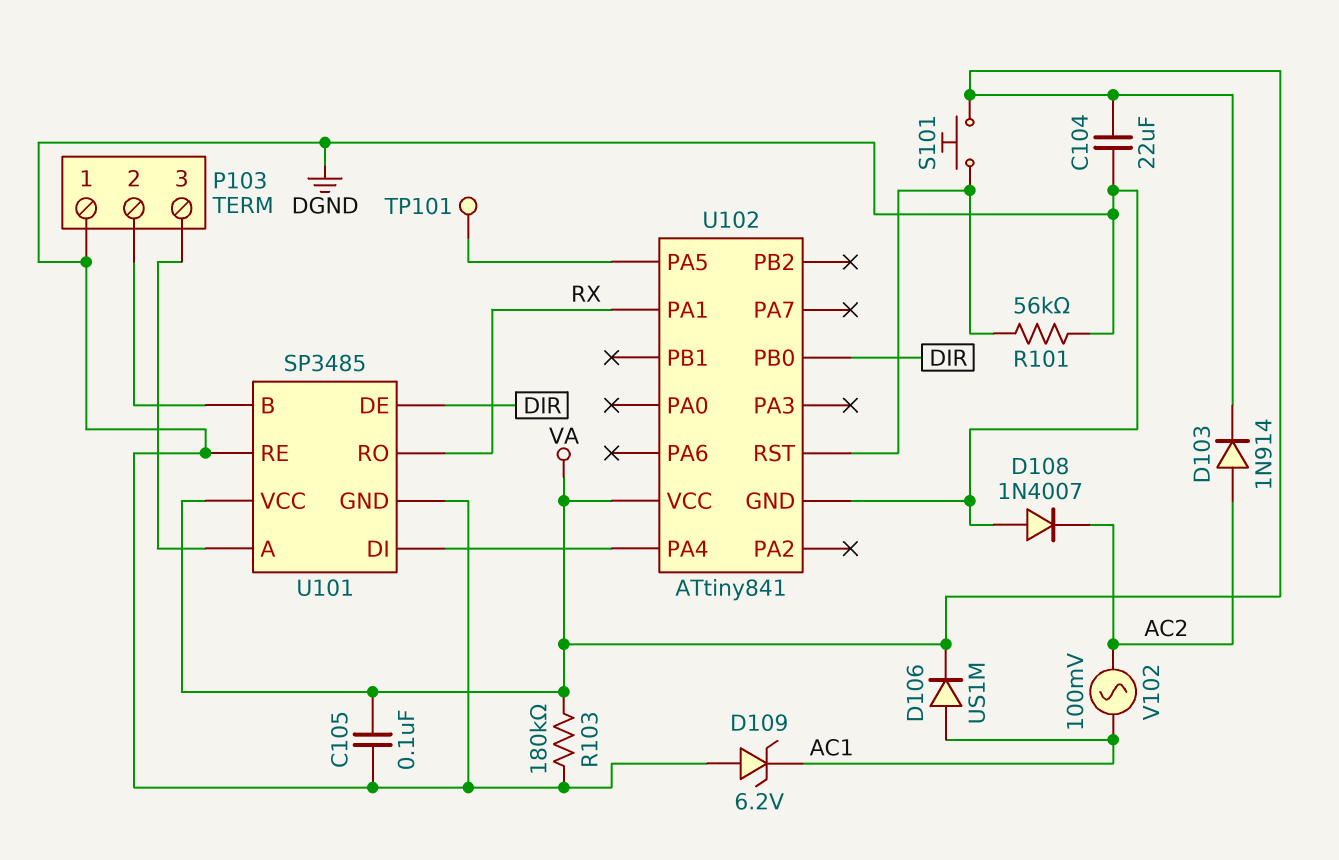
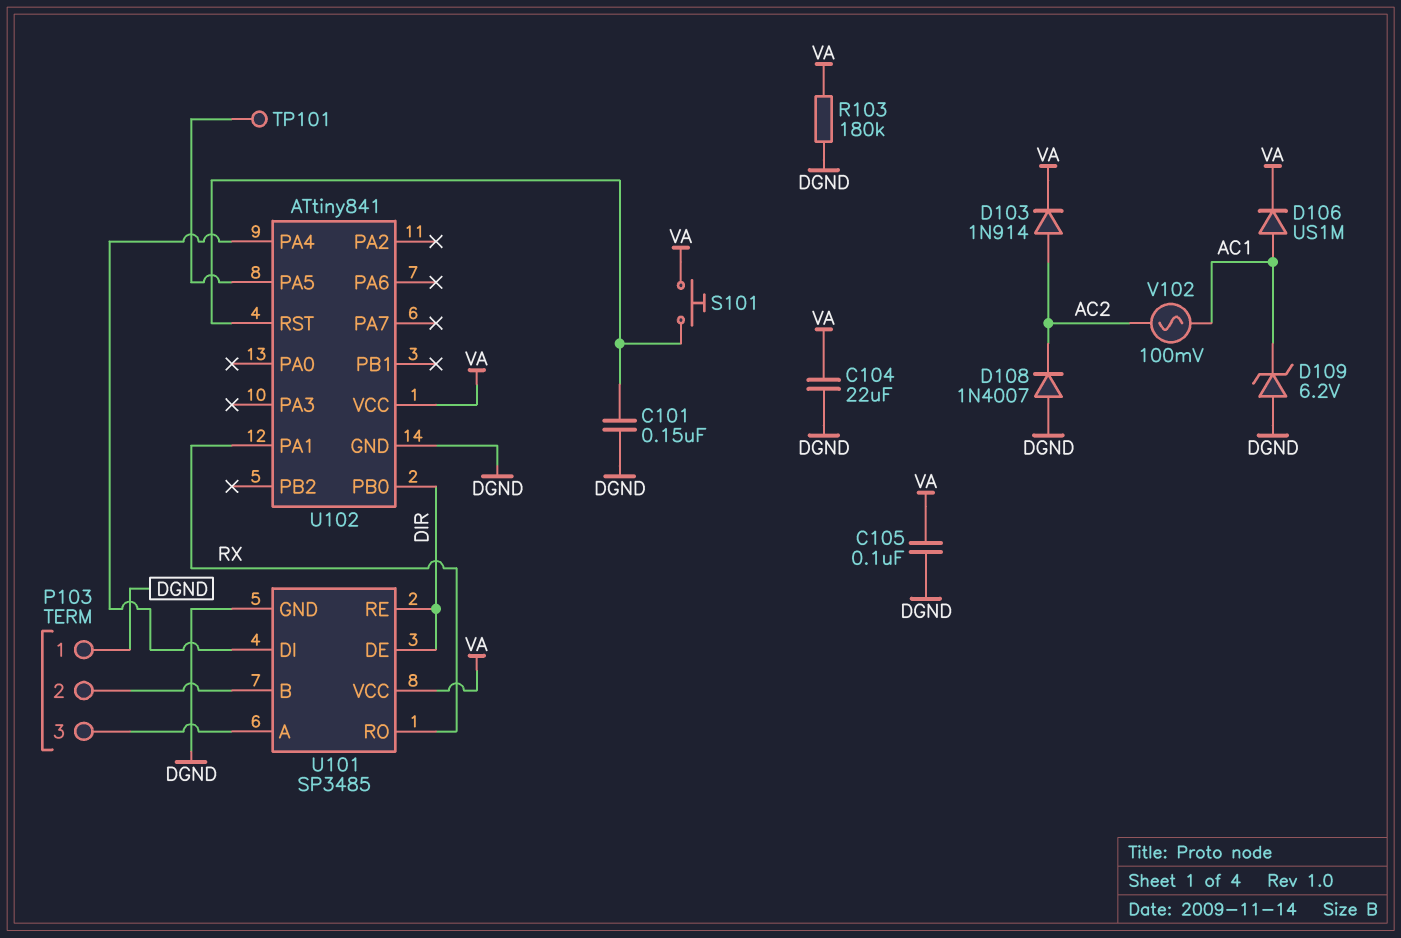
C101: none -> 150nF (DGND, U102/RST)
R101: 56k (DGND, U102/RST) -> none
U101 pin RE: DGND -> DIR

